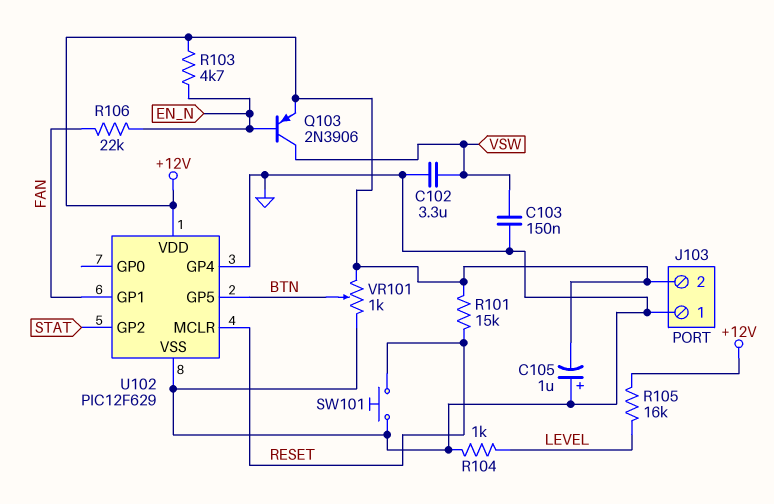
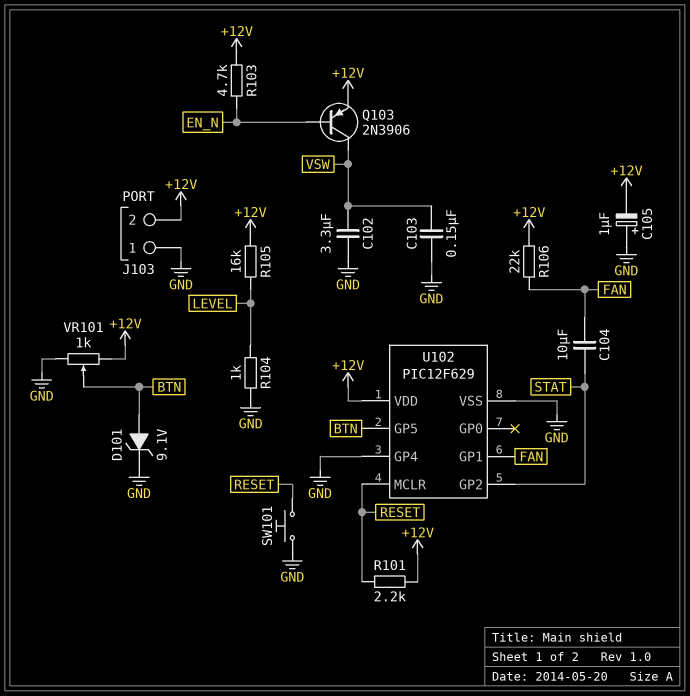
C104: none -> 10uF (FAN, STAT)
D101: none -> zener 9.1V (A BTN, K GND)
R101: 15k (+12V, RESET) -> 2.2k (+12V, RESET)
R106: 22k (EN_N, FAN) -> 22k (+12V, FAN)

